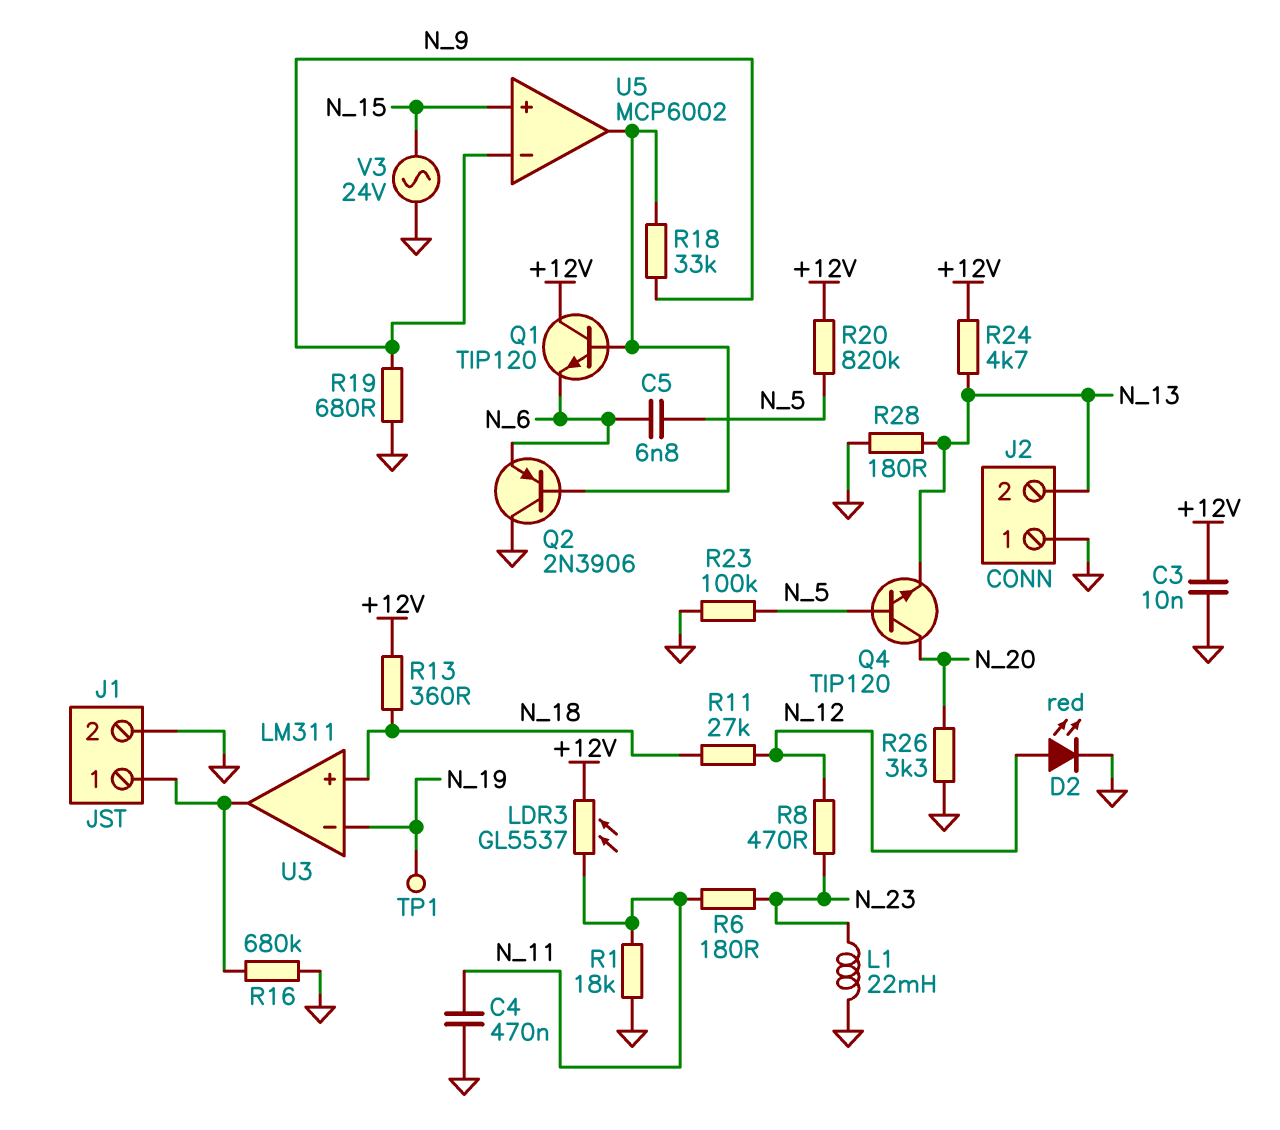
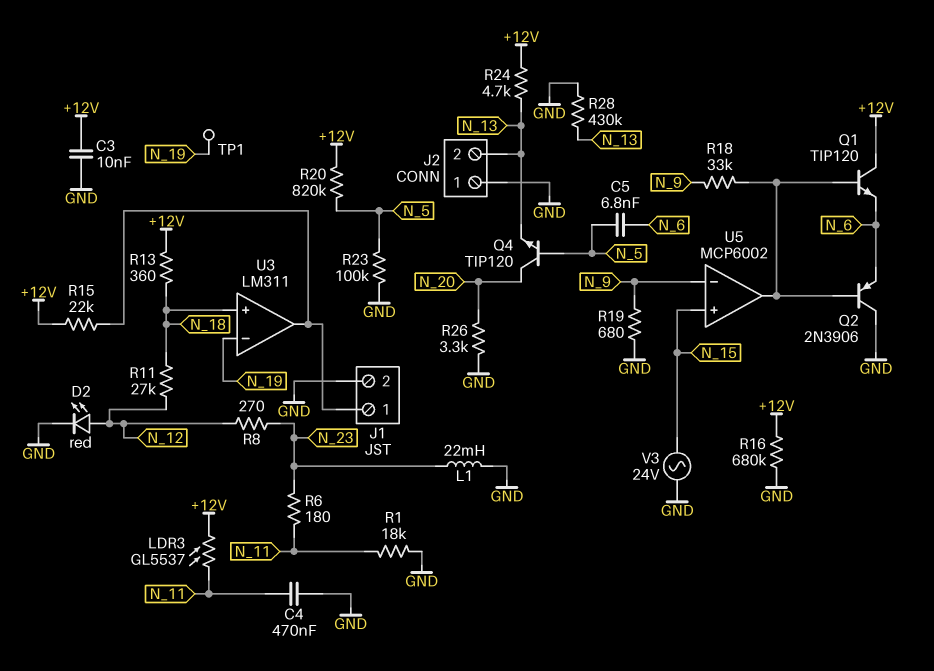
R8: 470 (N_12, N_23) -> 270 (N_12, N_23)
R15: none -> 22k (+12V, J1/1)
R16: 680k (GND, J1/1) -> 680k (+12V, GND)
R28: 180 (GND, N_13) -> 430k (GND, N_13)

